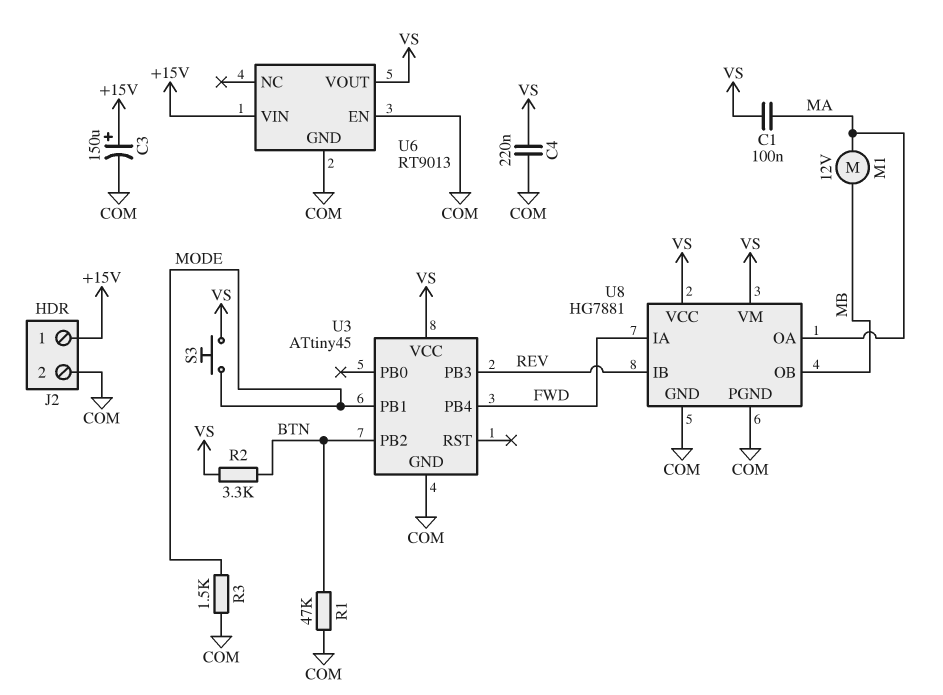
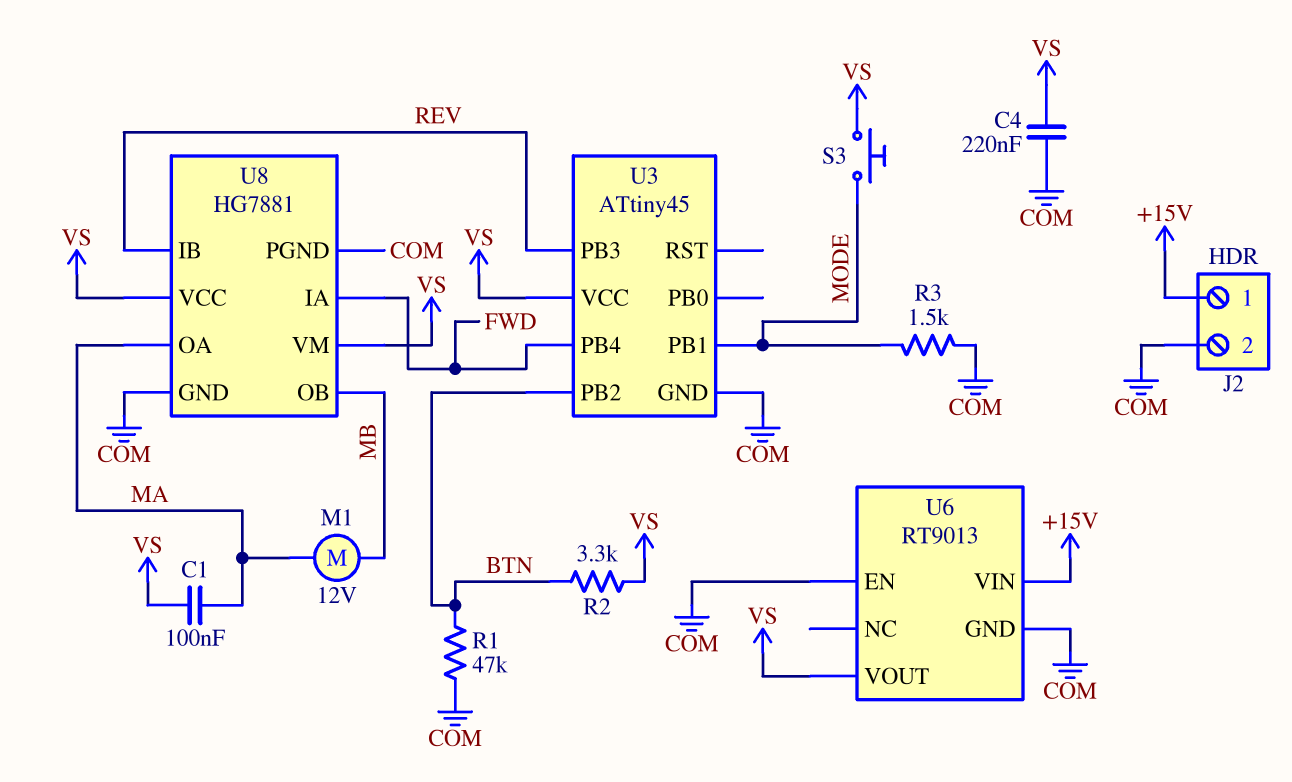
C3: 150uF (plus +15V, minus COM) -> none

